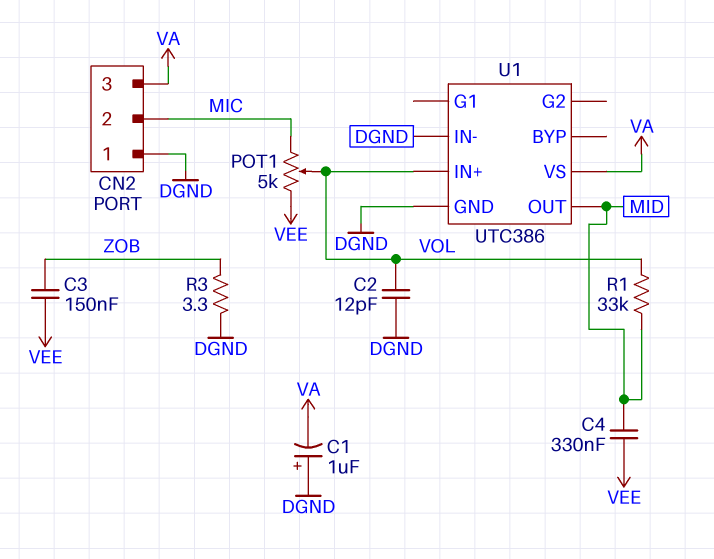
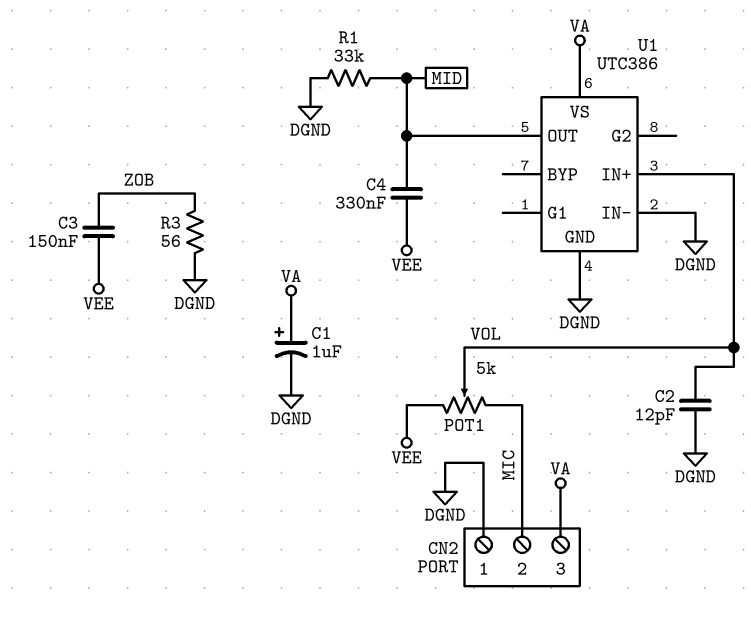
C1: 1uF (plus DGND, minus VA) -> 1uF (plus VA, minus DGND)
R1: 33k (MID, VOL) -> 33k (DGND, MID)
R3: 3.3 (DGND, ZOB) -> 56 (DGND, ZOB)

